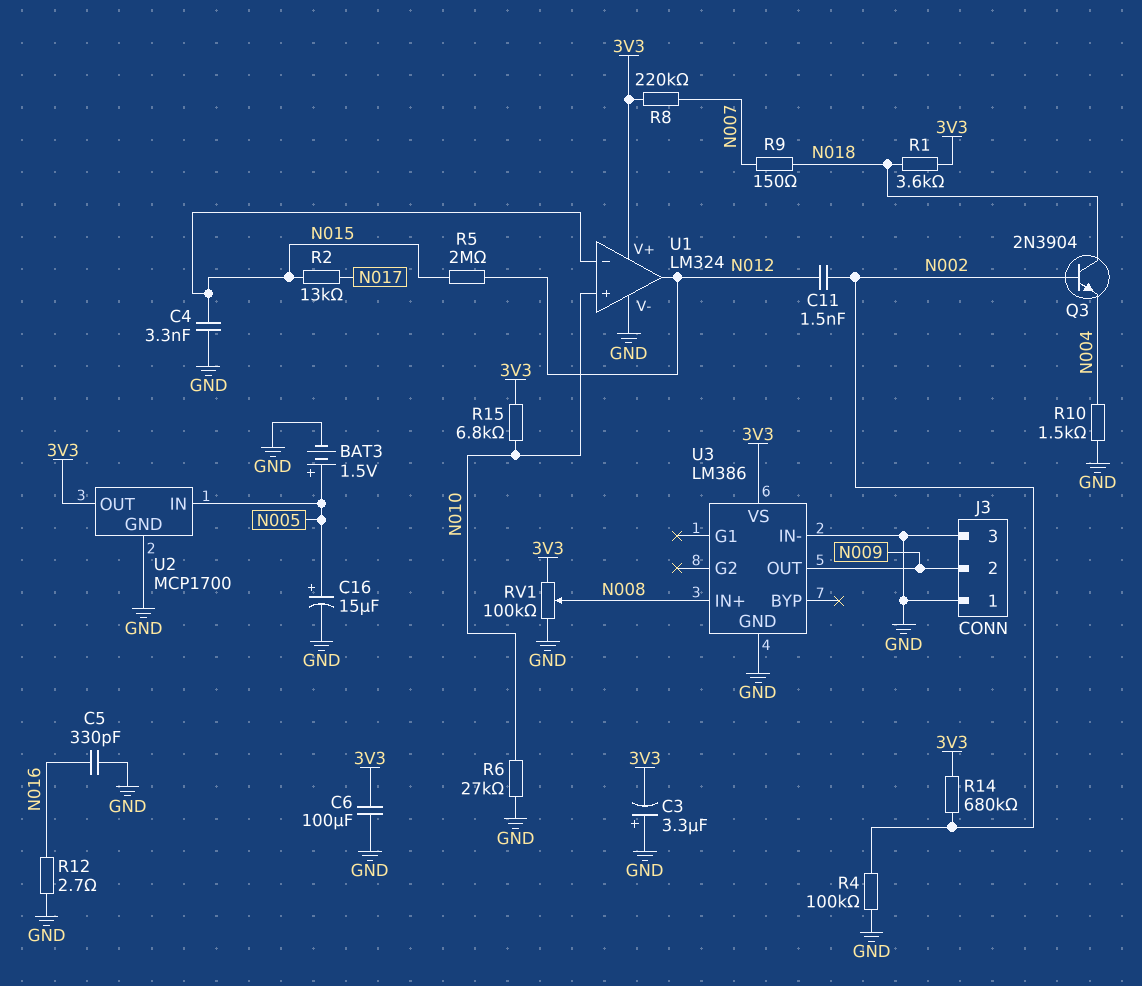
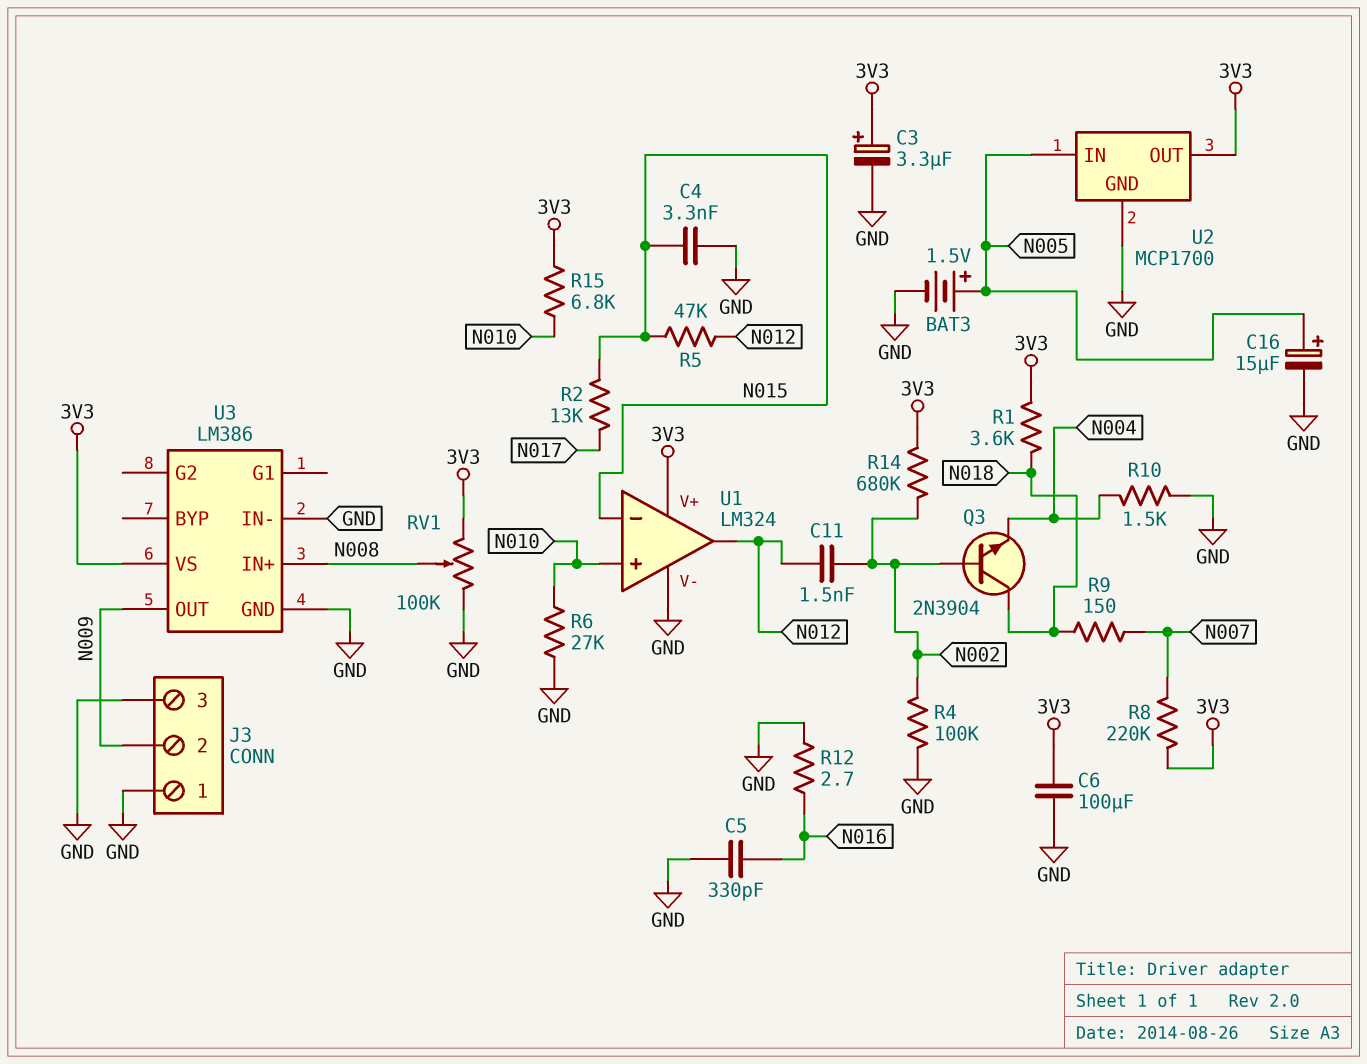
C3: 3.3uF (plus GND, minus 3V3) -> 3.3uF (plus 3V3, minus GND)
R5: 2M (N012, N015) -> 47k (N012, N015)

